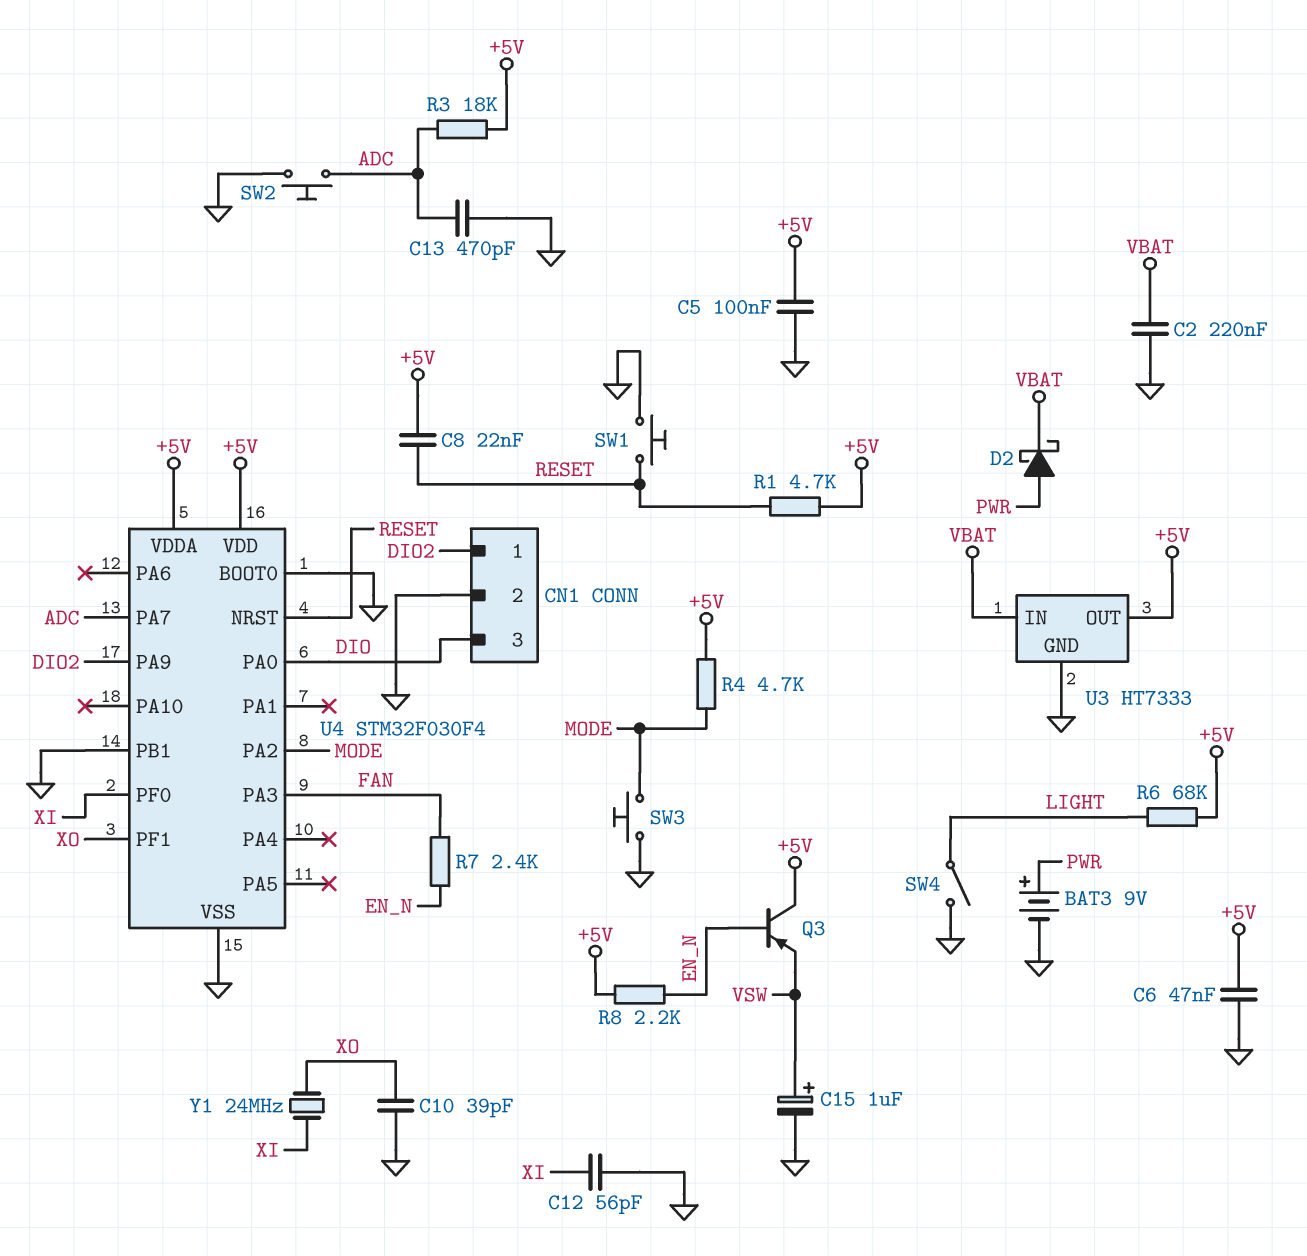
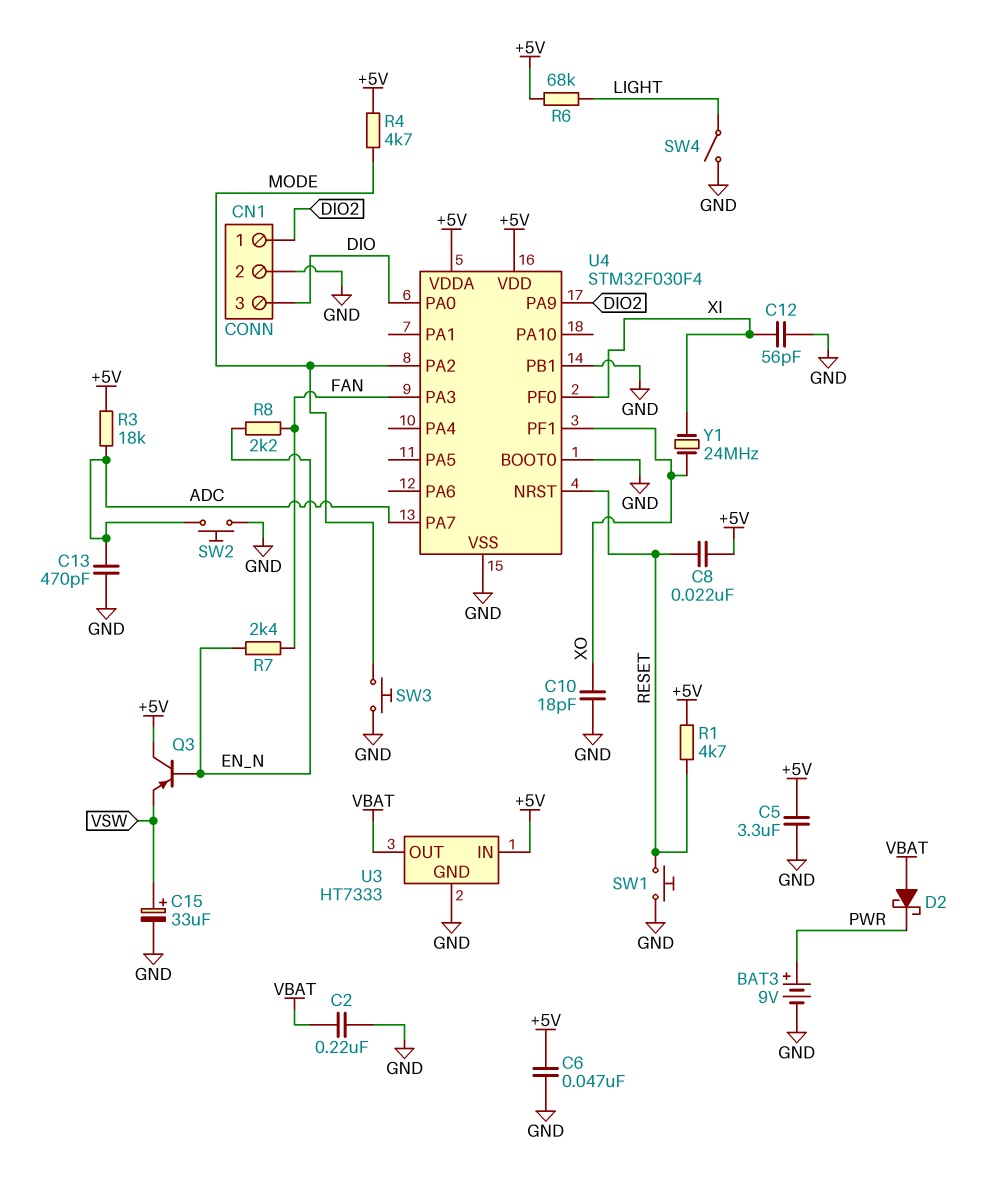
C5: 100nF (+5V, GND) -> 3.3uF (+5V, GND)
C10: 39pF (GND, XO) -> 18pF (GND, XO)
C15: 1uF (plus VSW, minus GND) -> 33uF (plus VSW, minus GND)
D2: schottky (A PWR, K VBAT) -> schottky (A VBAT, K PWR)
R8: 2.2k (+5V, EN_N) -> 2.2k (EN_N, FAN)
U3 pin IN: VBAT -> +5V
U3 pin OUT: +5V -> VBAT

